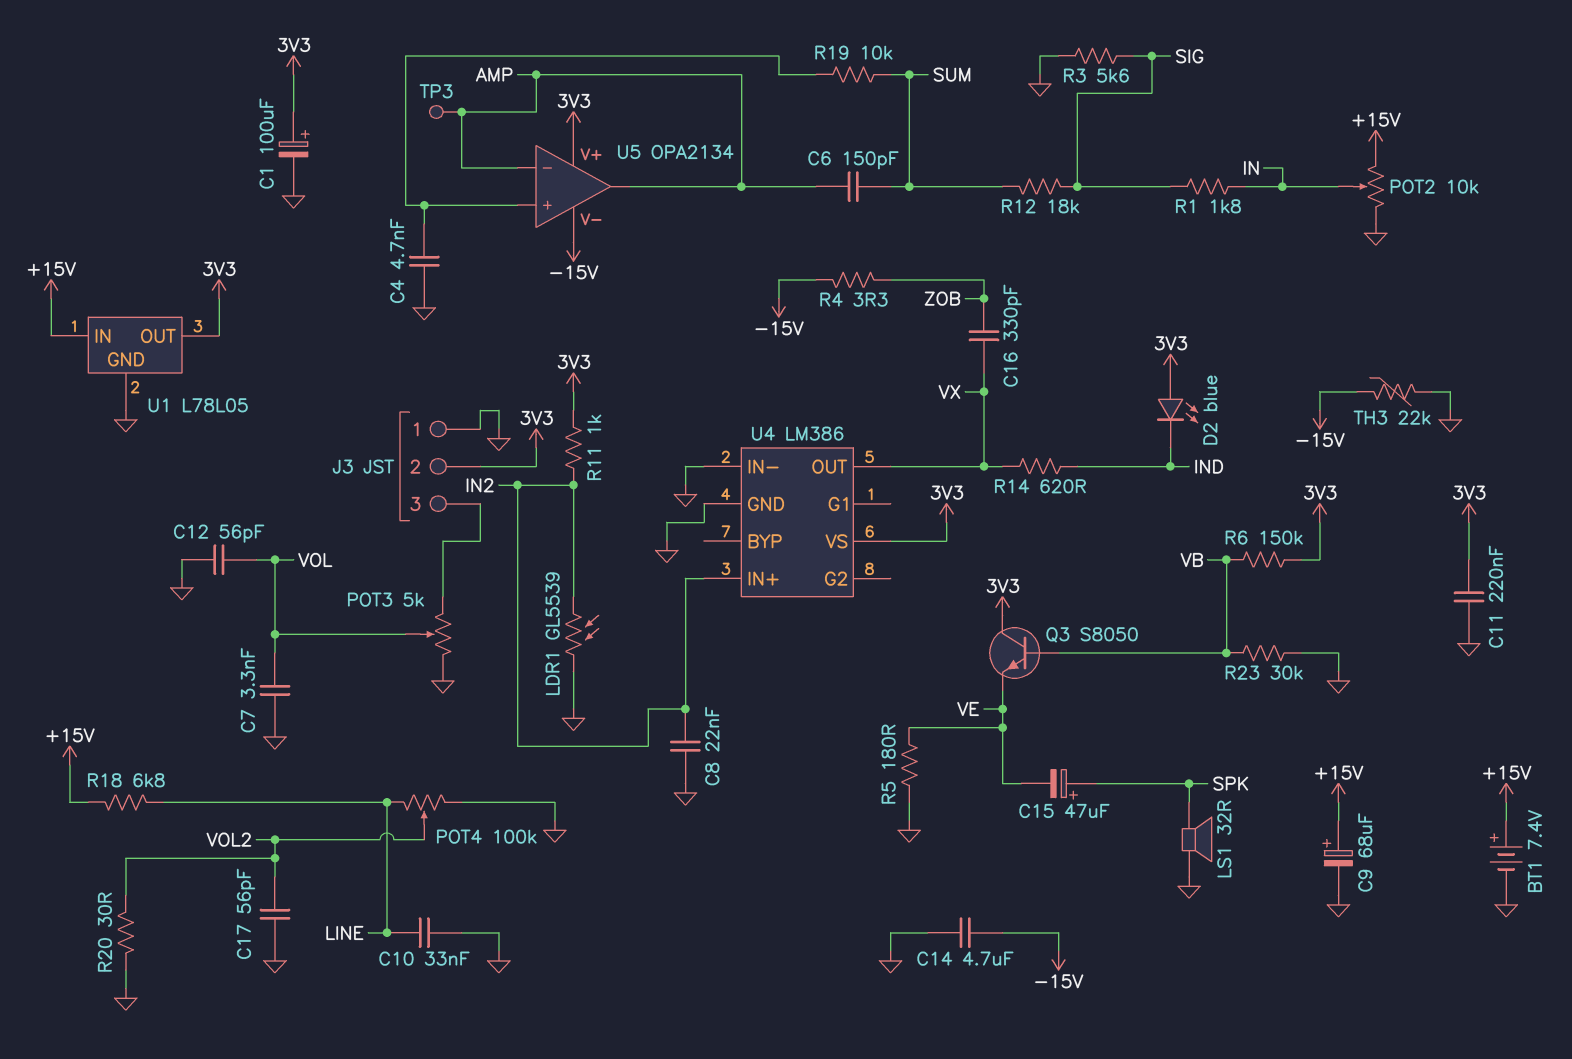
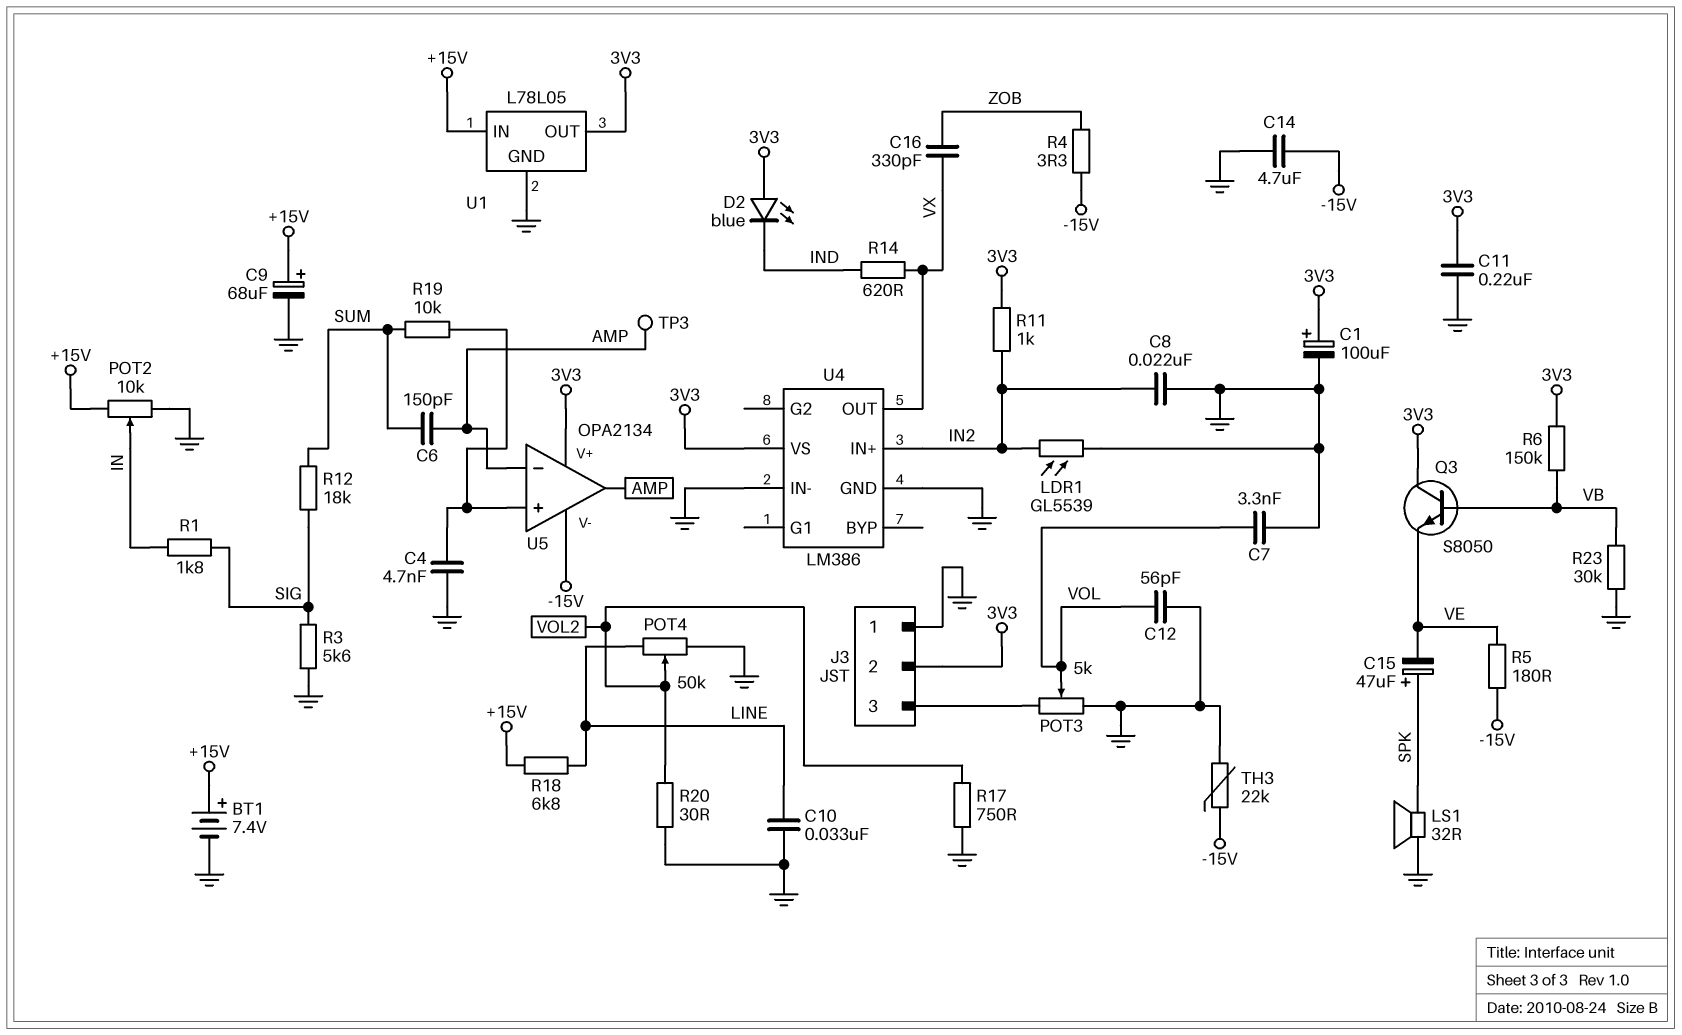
C17: 56pF (GND, VOL2) -> none
POT4: 100k (GND, LINE, wiper VOL2) -> 50k (GND, LINE, wiper VOL2)
R5: 180 (GND, VE) -> 180 (-15V, VE)
R17: none -> 750 (GND, VOL2)

